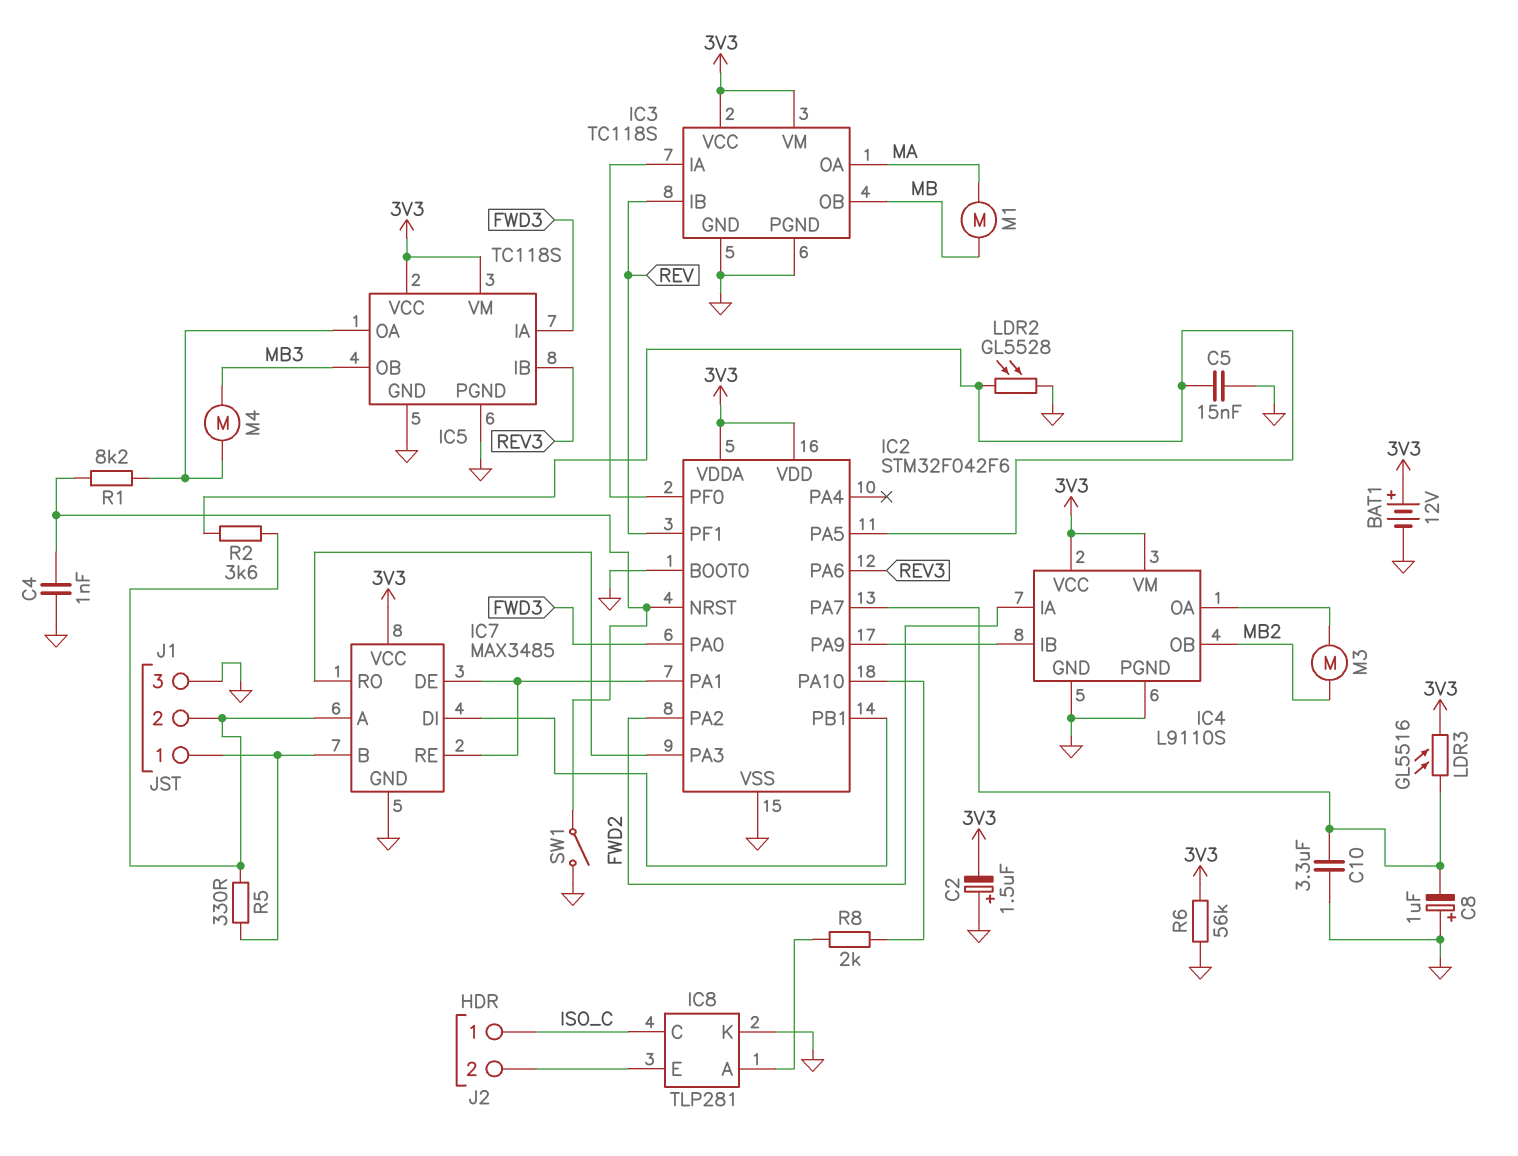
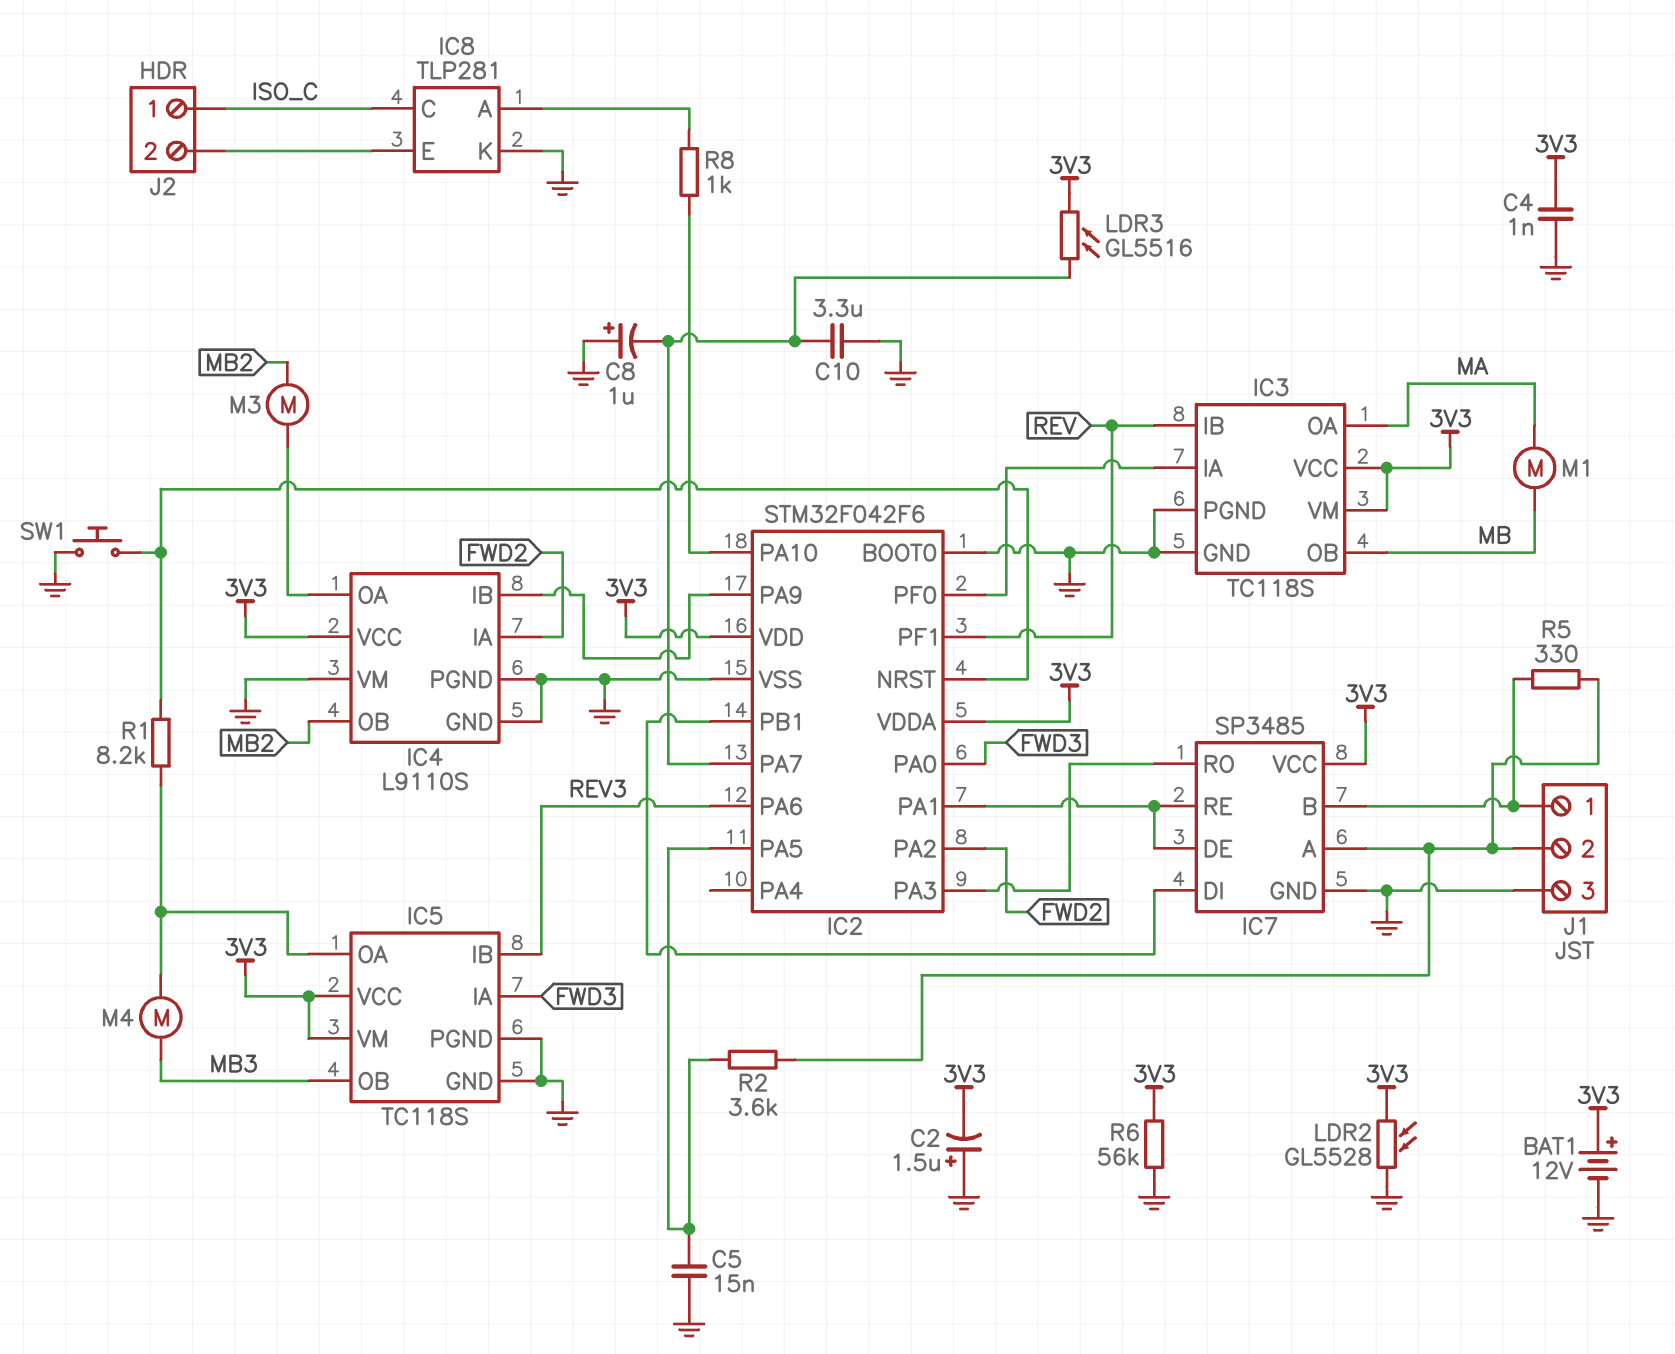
C4: 1nF (GND, IC2/NRST) -> 1nF (3V3, GND)
IC4 pin VM: 3V3 -> GND
IC7: MAX3485 -> SP3485
LDR2: GL5528 (GND, IC2/PA5) -> GL5528 (3V3, GND)
R8: 2k (IC2/PA10, IC8/A) -> 1k (IC2/PA10, IC8/A)
SW1: switch (GND, IC2/NRST) -> button (GND, IC2/NRST)

